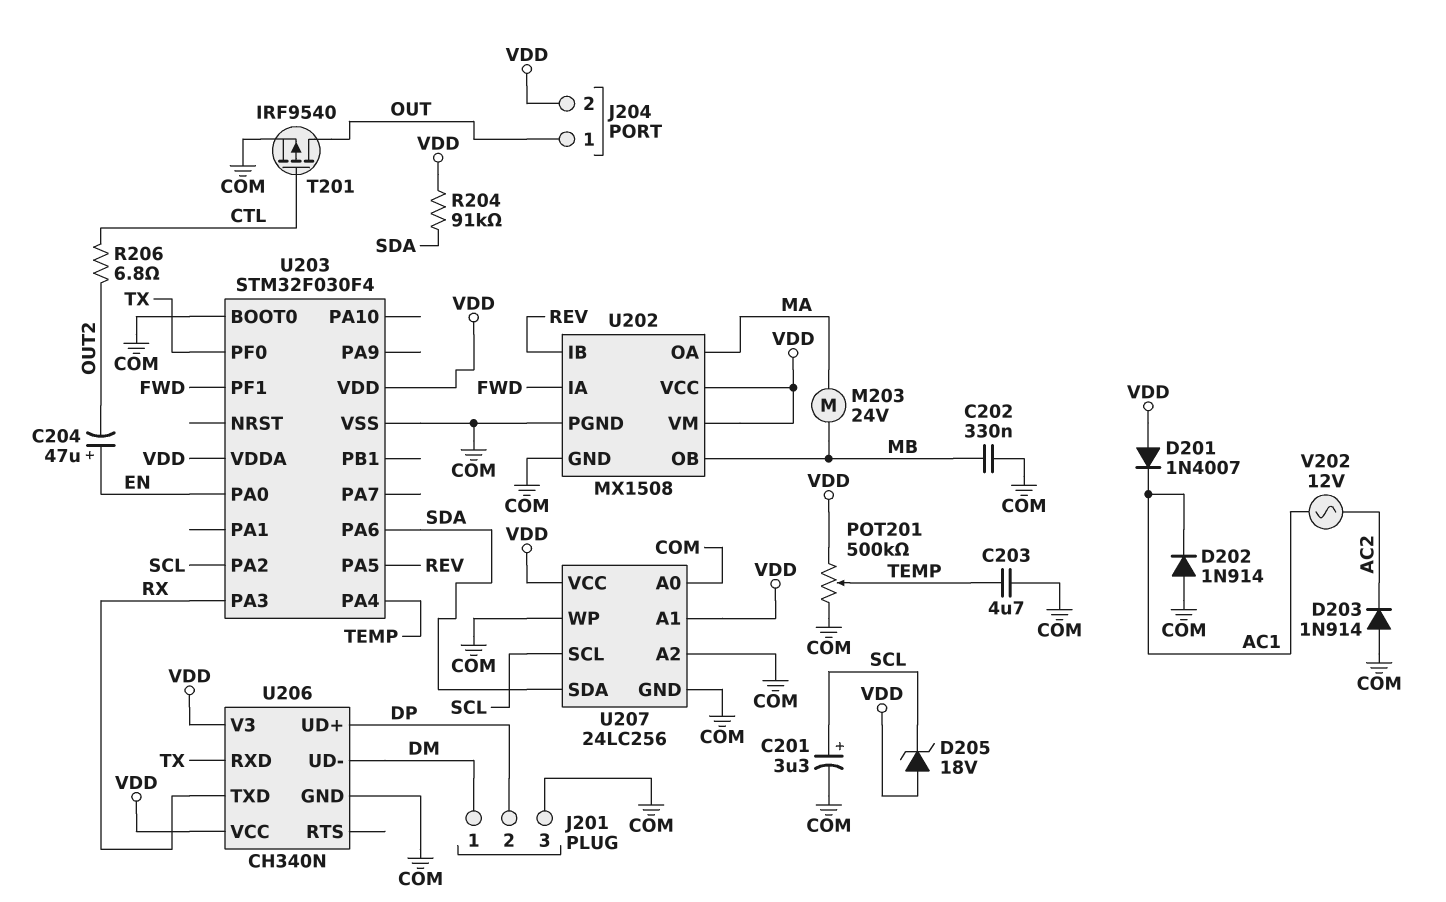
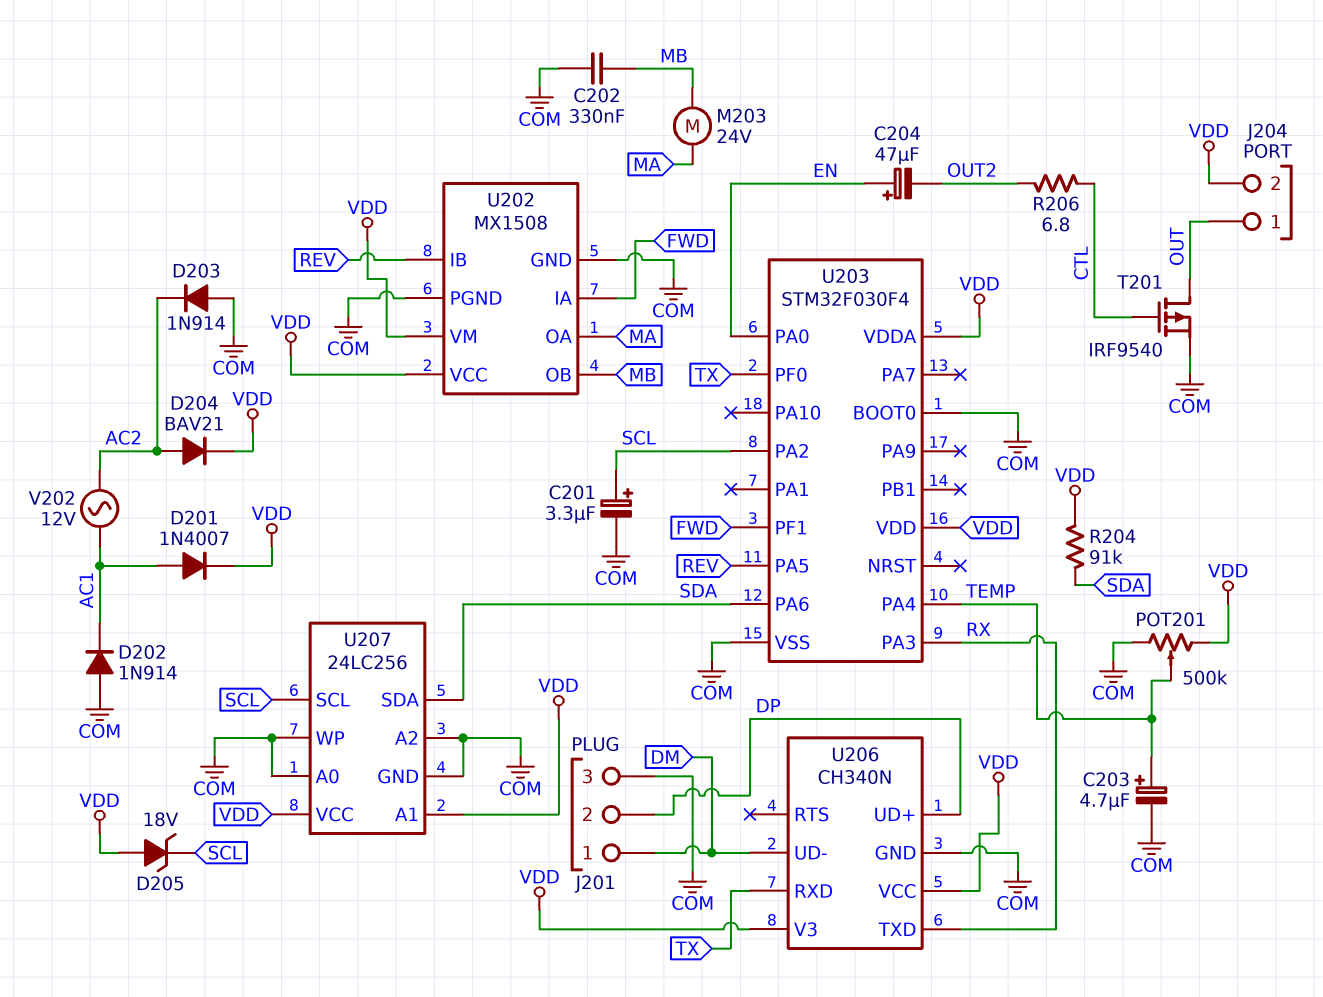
C203: 4.7uF (COM, TEMP) -> 4.7uF (plus TEMP, minus COM)
D201: diode 1N4007 (A VDD, K AC1) -> diode 1N4007 (A AC1, K VDD)
D204: none -> diode BAV21 (A AC2, K VDD)

